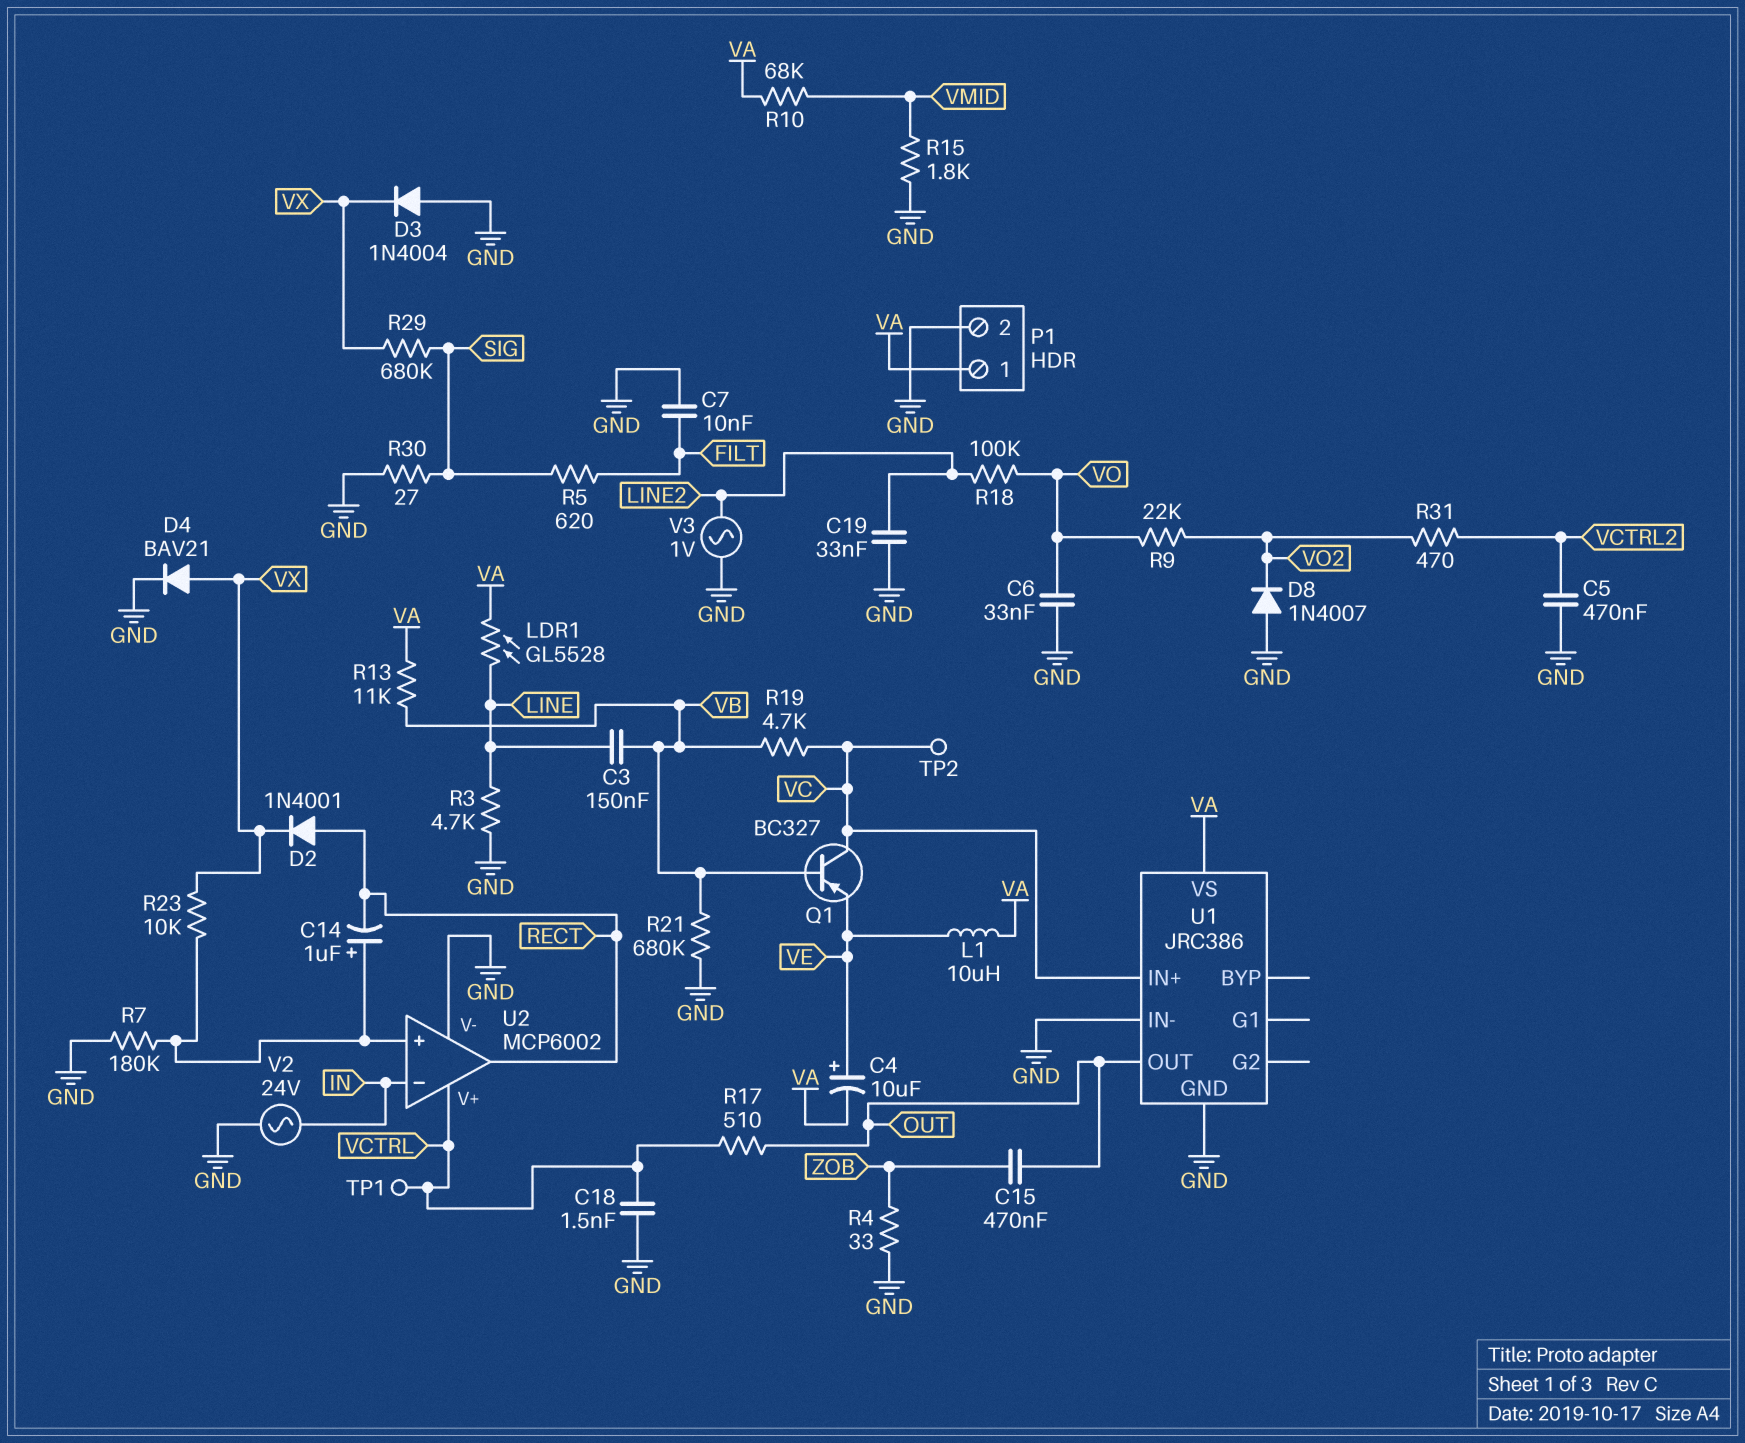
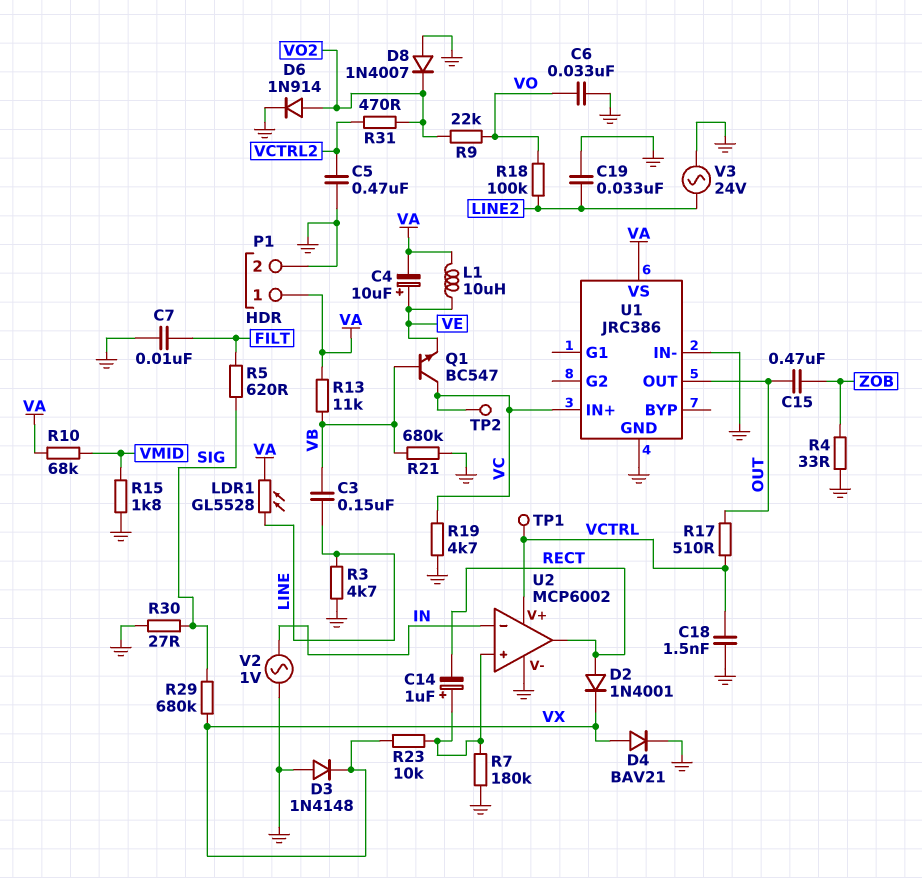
D3: diode 1N4004 (A GND, K VX) -> diode 1N4148 (A GND, K VX)
D6: none -> diode 1N914 (A VO2, K GND)
Q1: PNP BC327 (B VB, C VC, E VE) -> NPN BC547 (B VB, C VC, E VE)
R19: 4.7k (VB, VC) -> 4.7k (GND, VC)
V2: AC 24V (GND, IN) -> AC 1V (GND, IN)
V3: AC 1V (GND, LINE2) -> AC 24V (GND, LINE2)

